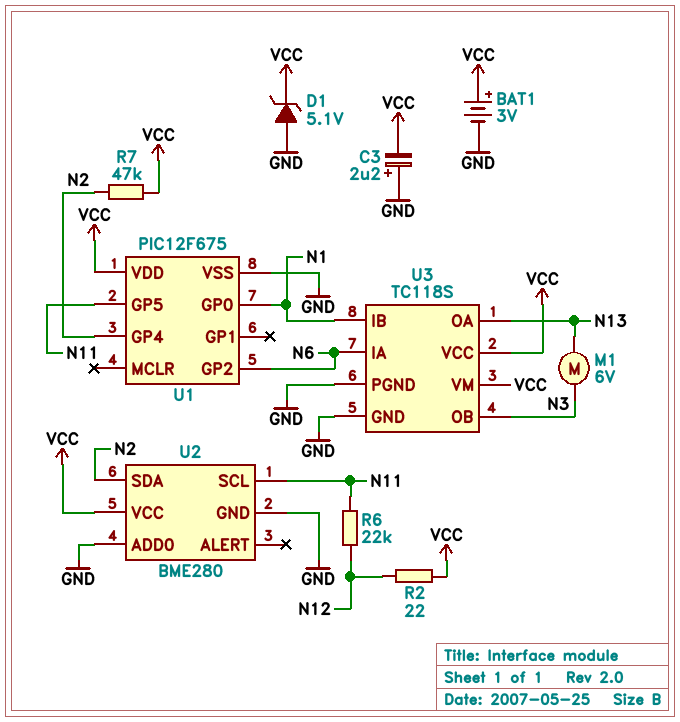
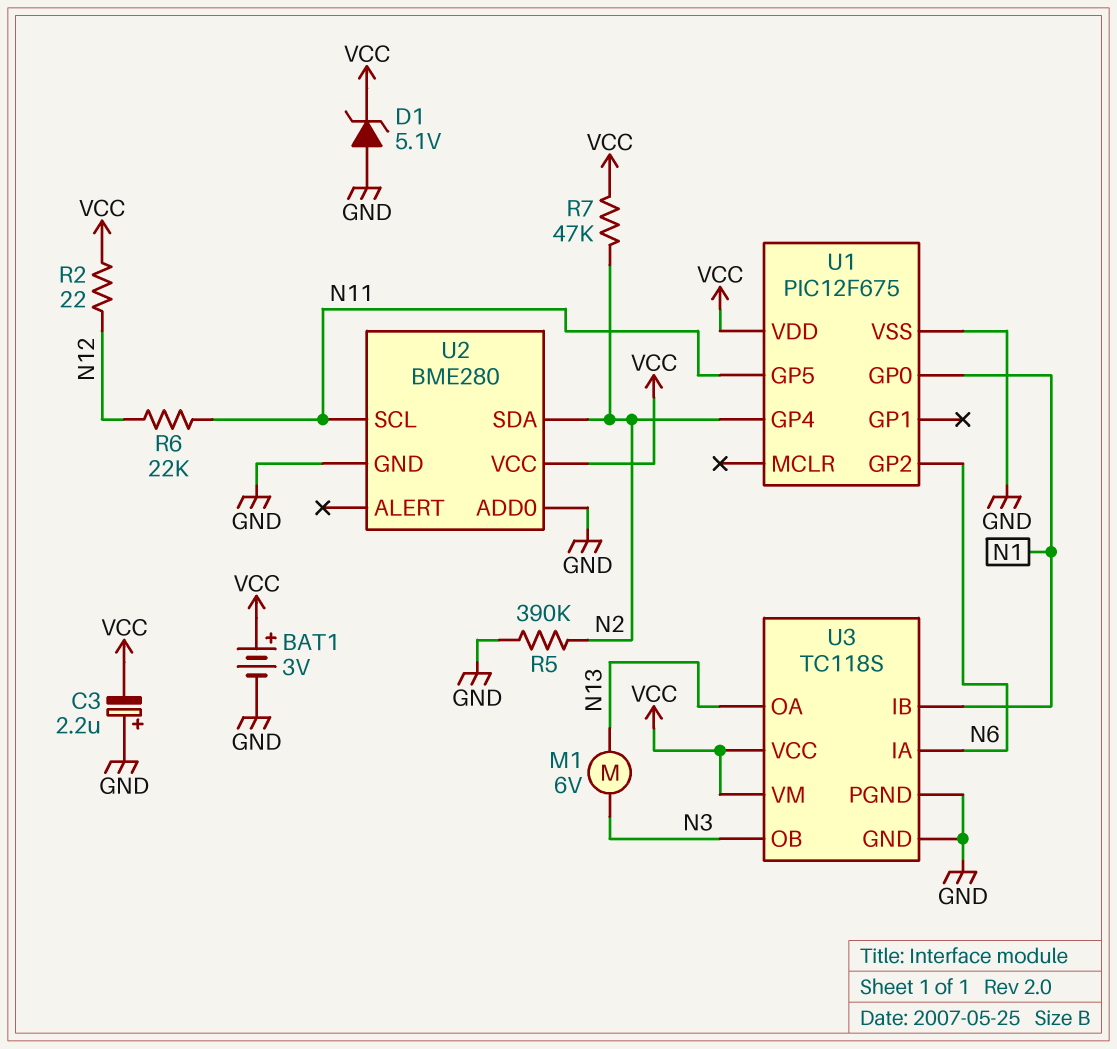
R5: none -> 390k (GND, N2)

